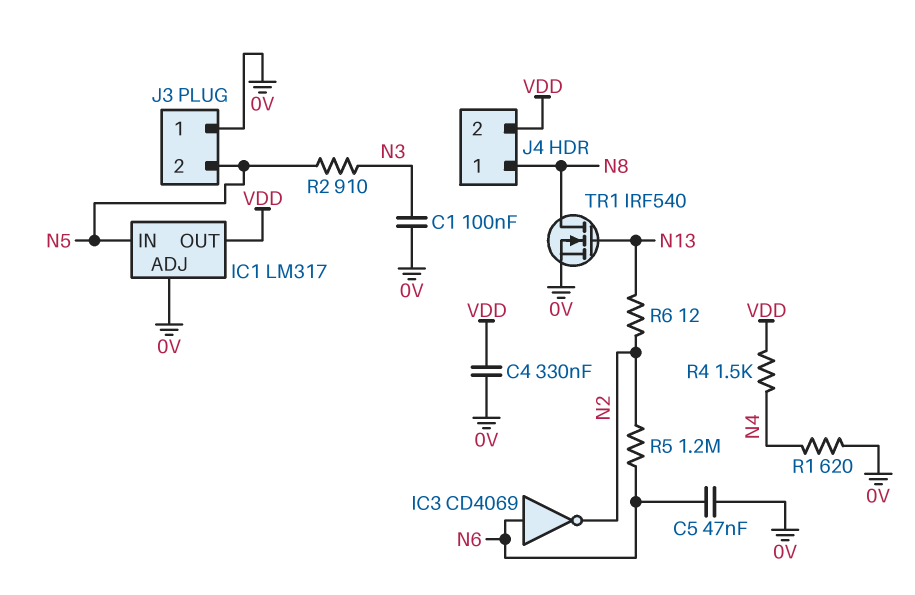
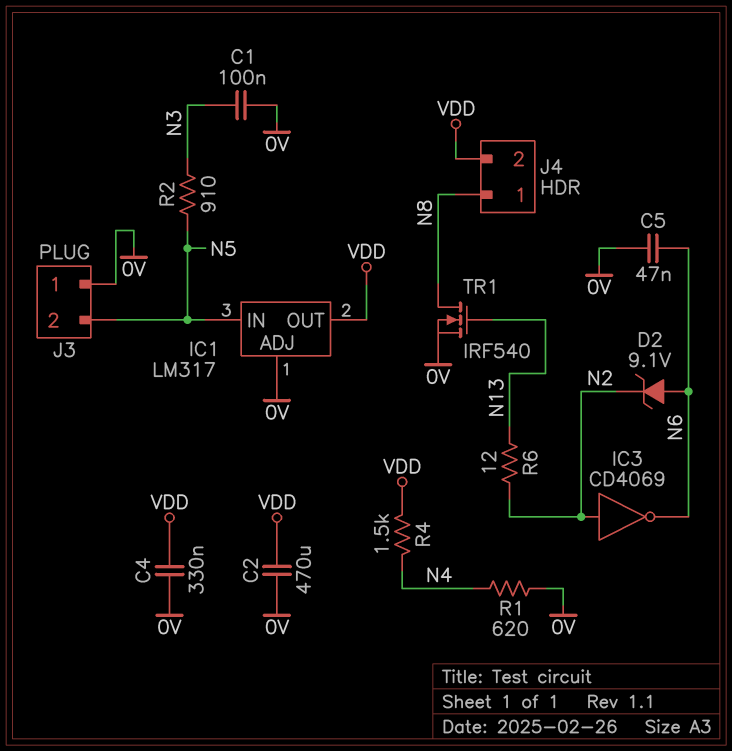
C2: none -> 470uF (0V, VDD)
D2: none -> zener 9.1V (A N6, K N2)
IC3: NOT CD4069 (in N6, out N2) -> NOT CD4069 (in N2, out N6)
R5: 1.2M (N2, N6) -> none

